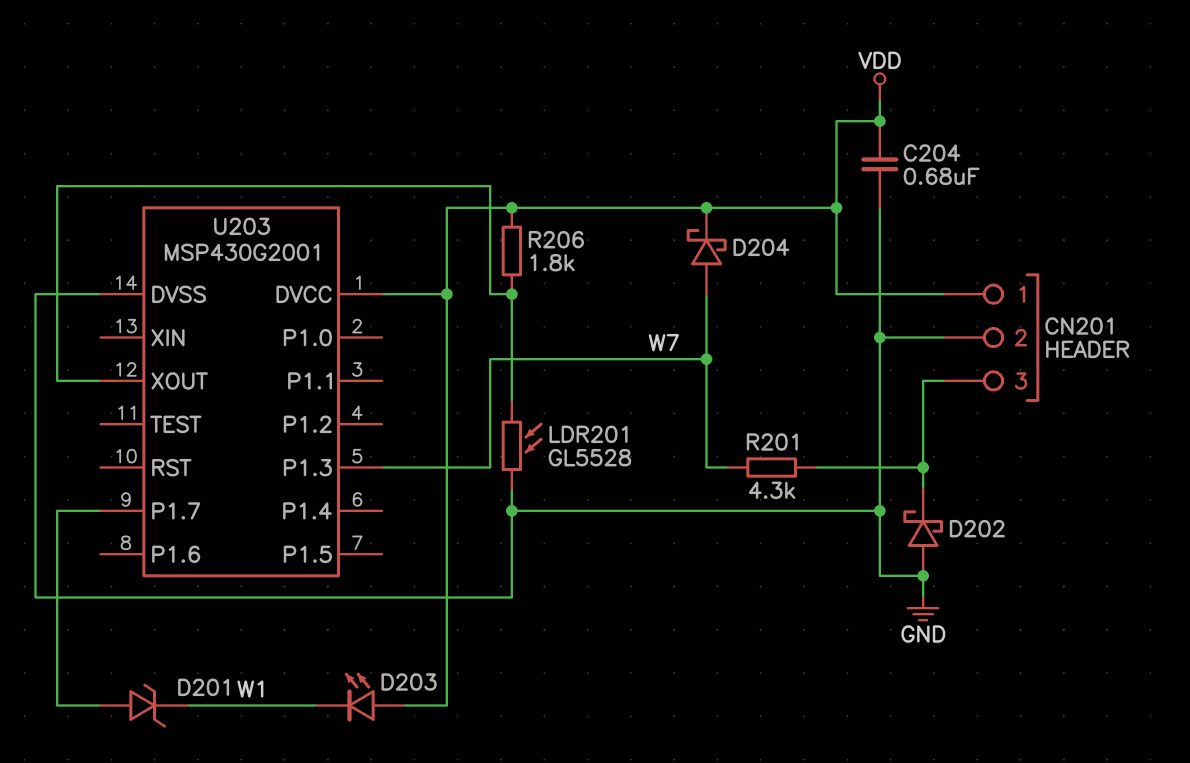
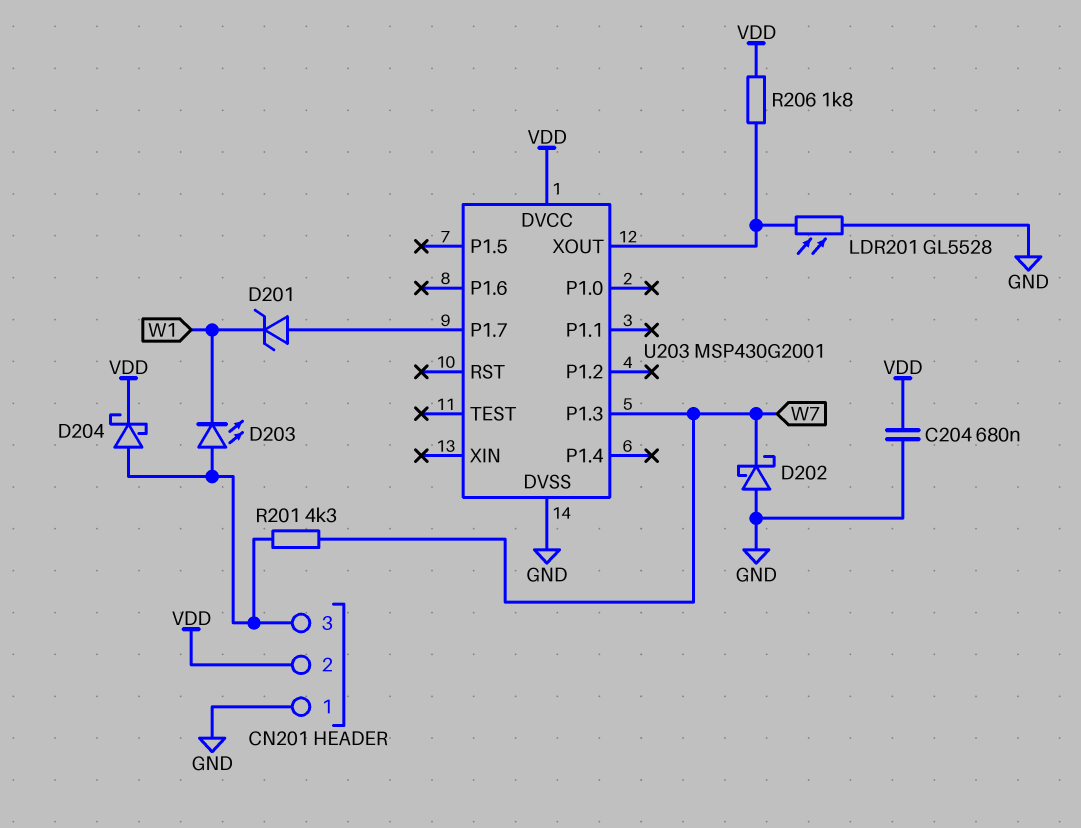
CN201 pin 1: VDD -> GND
CN201 pin 2: GND -> VDD
D202: schottky (A GND, K CN201/3) -> schottky (A GND, K W7)
D203: LED (A VDD, K W1) -> LED (A CN201/3, K W1)
D204: schottky (A W7, K VDD) -> schottky (A CN201/3, K VDD)

